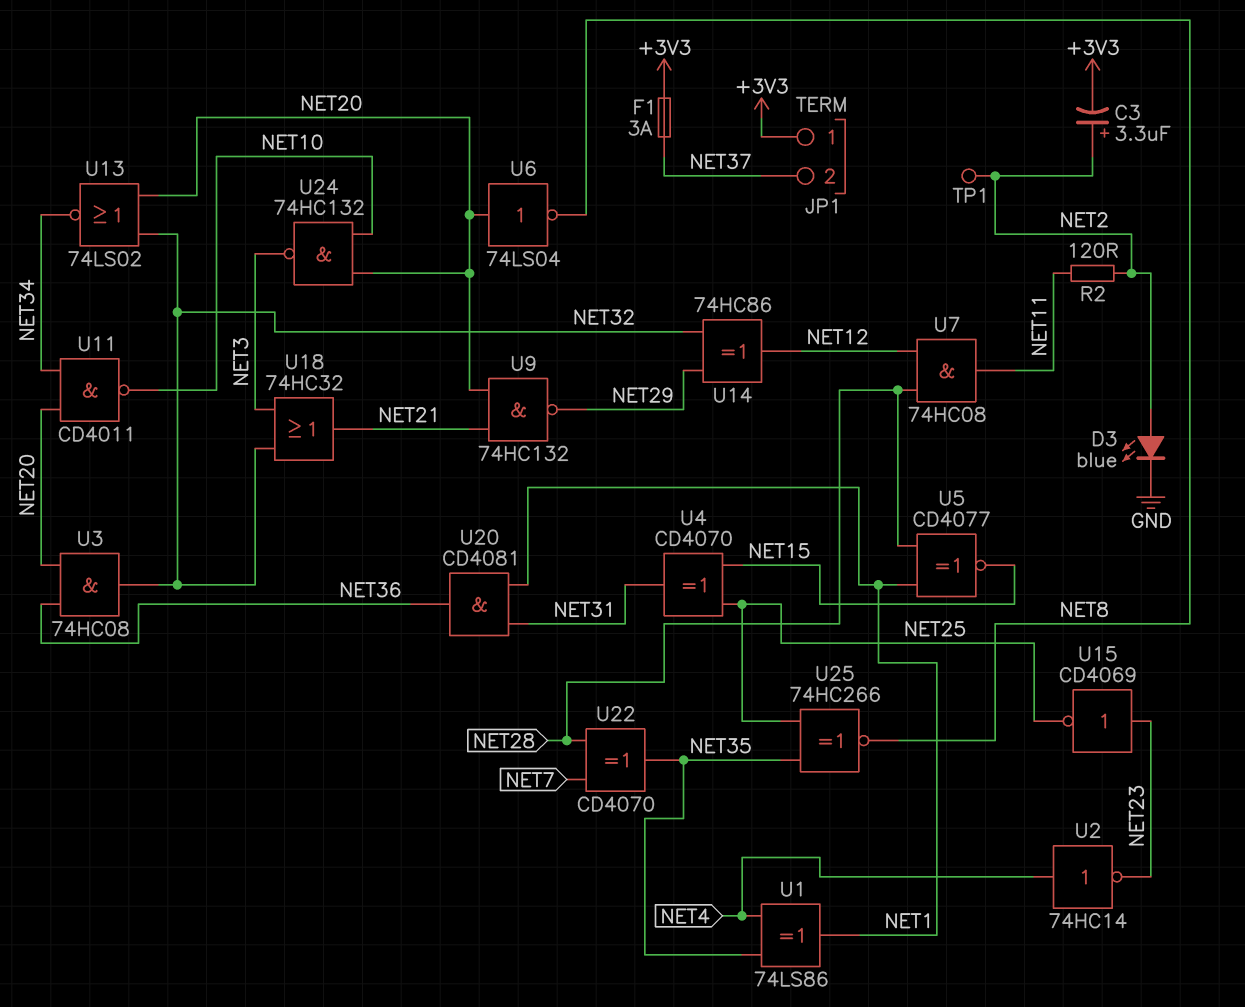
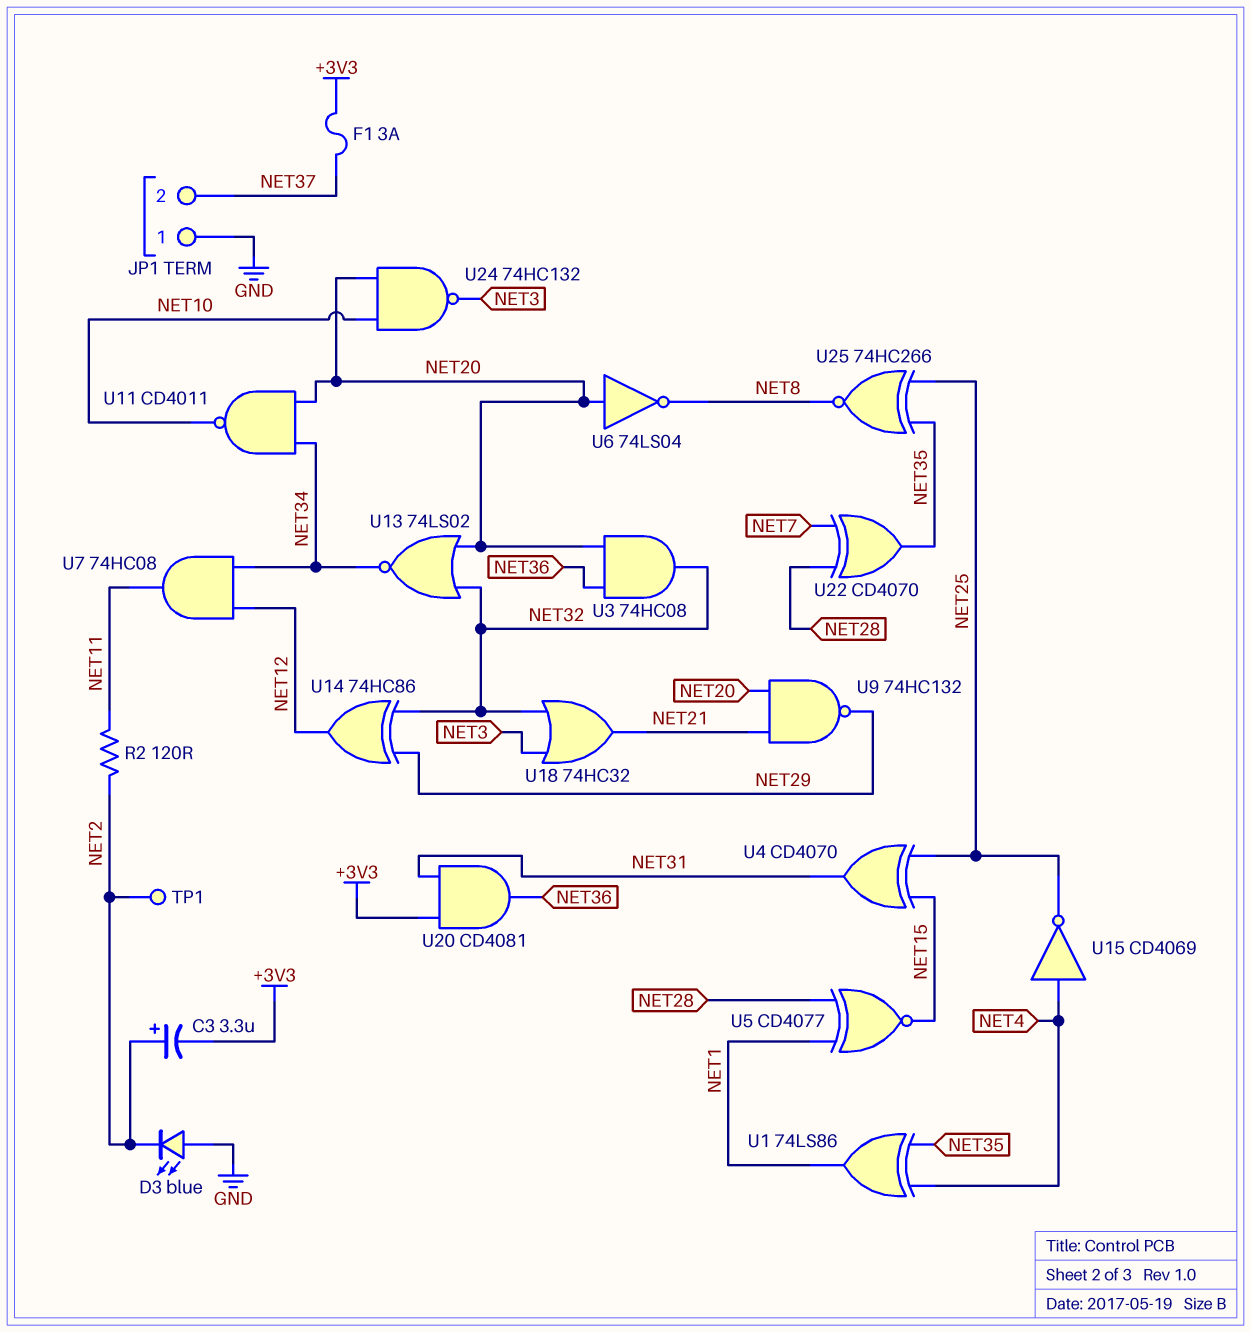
D3: LED blue (A NET2, K GND) -> LED blue (A GND, K NET2)
JP1 pin 1: +3V3 -> GND
U2: NOT 74HC14 (in NET4, out NET23) -> none
U7: AND 74HC08 (in NET12, in NET28, out NET11) -> AND 74HC08 (in NET12, in NET34, out NET11)
U15: NOT CD4069 (in NET23, out NET25) -> NOT CD4069 (in NET4, out NET25)
U20: AND CD4081 (in NET1, in NET31, out NET36) -> AND CD4081 (in +3V3, in NET31, out NET36)

